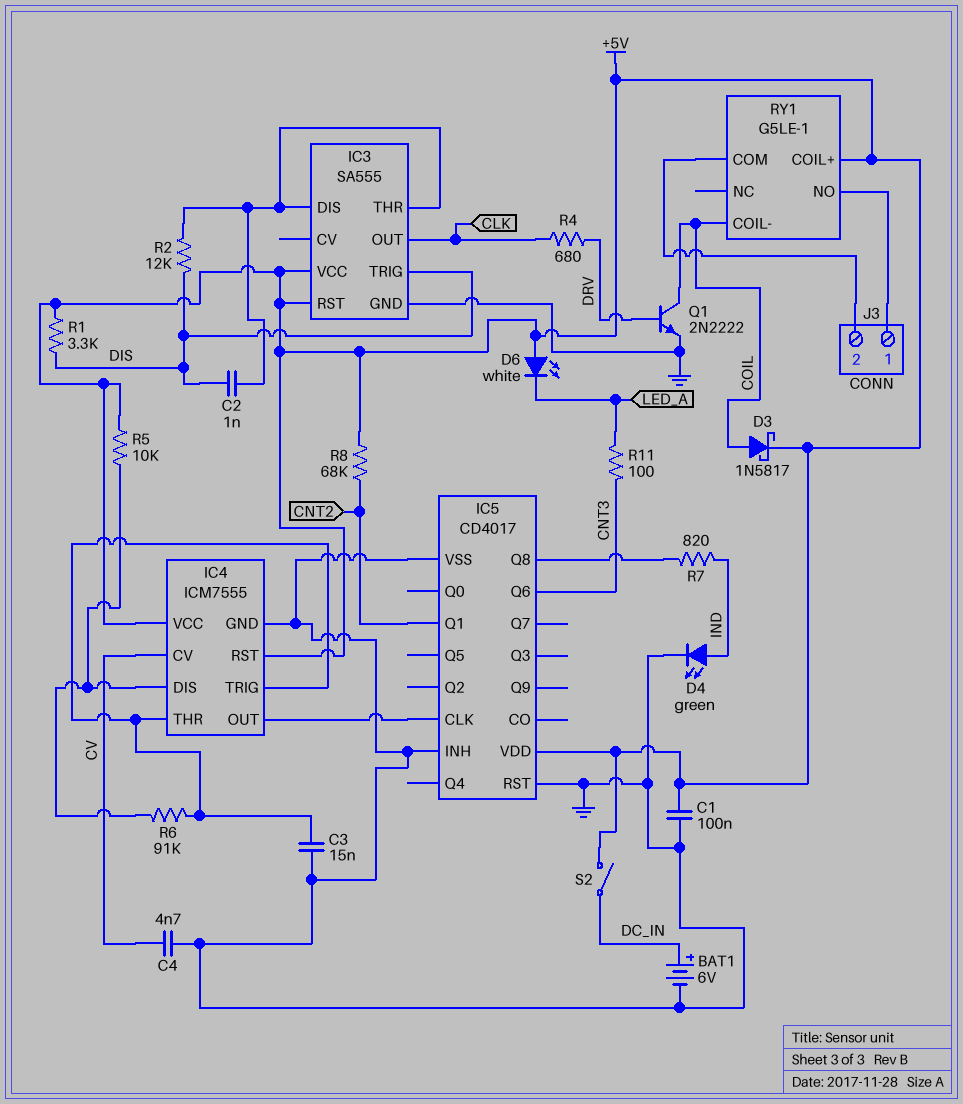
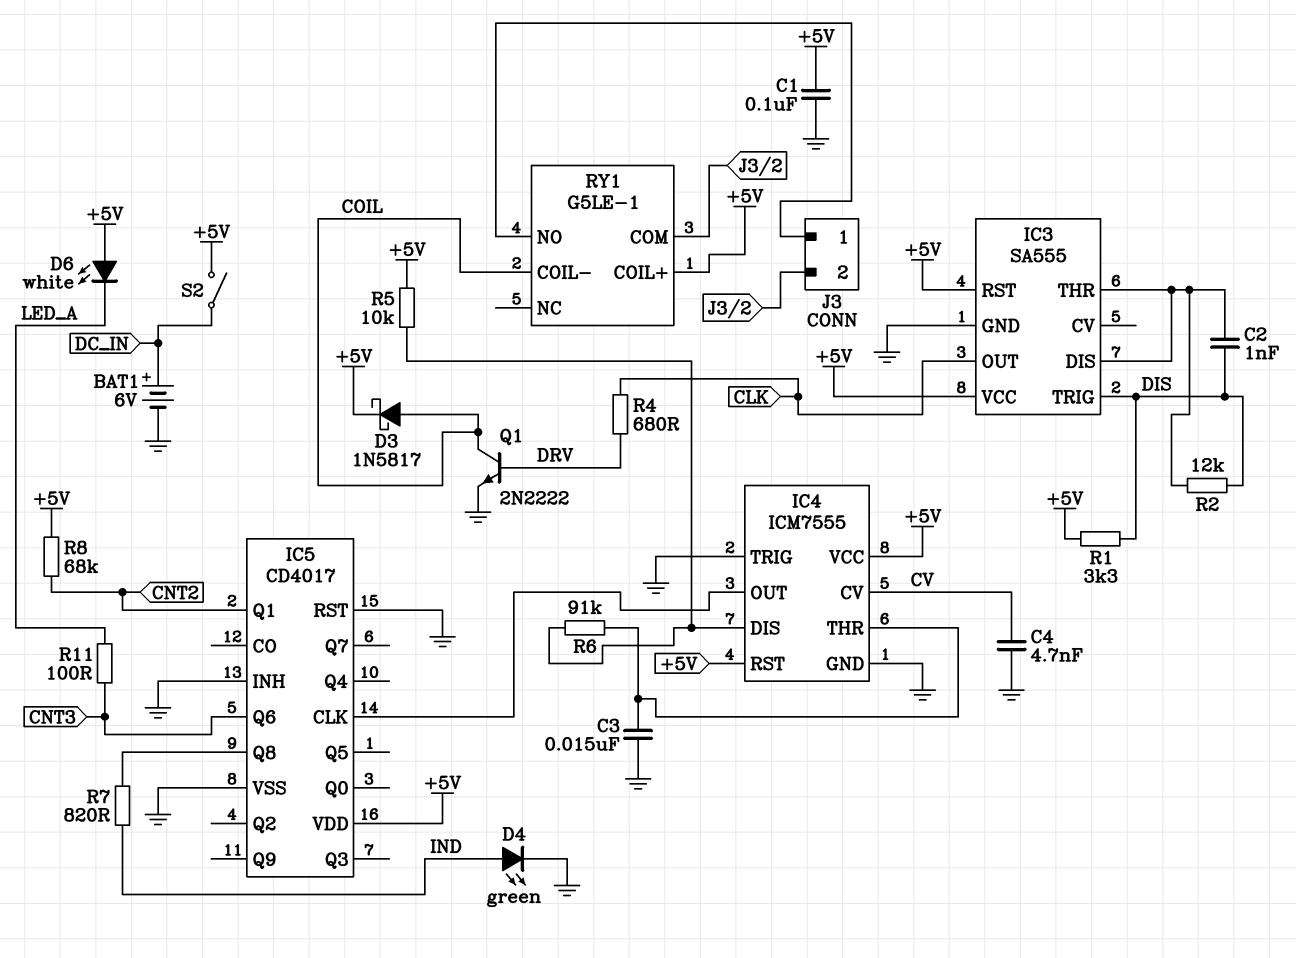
IC4 pin TRIG: IC4/THR -> GND

